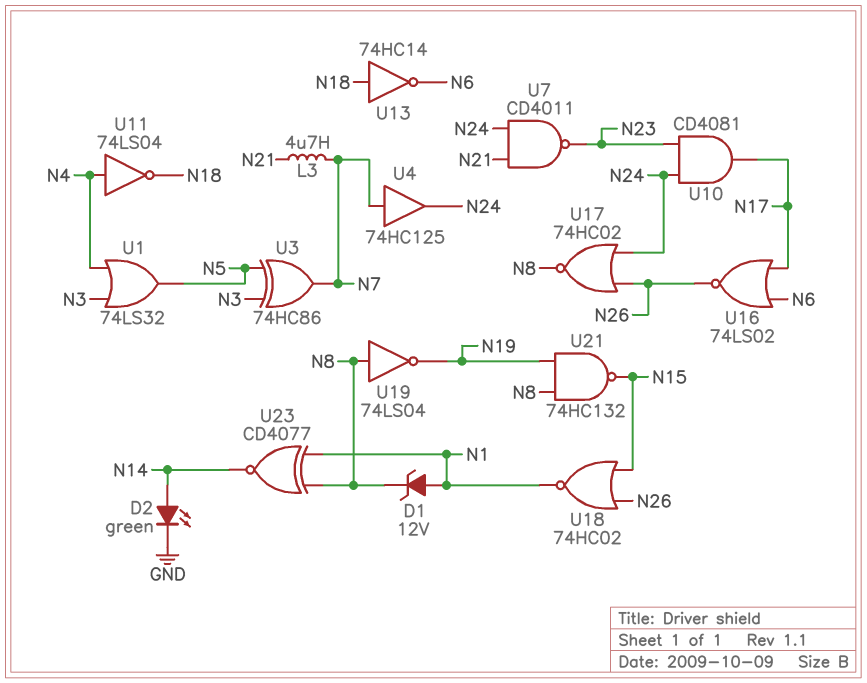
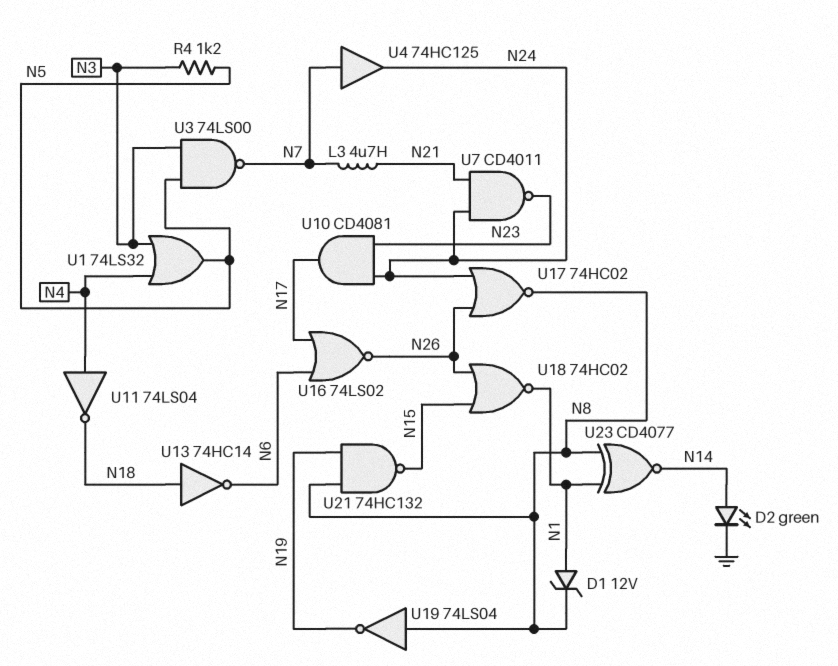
R4: none -> 1.2k (N3, N5)
U3: XOR 74HC86 (in N3, in N5, out N7) -> NAND 74LS00 (in N3, in N5, out N7)

